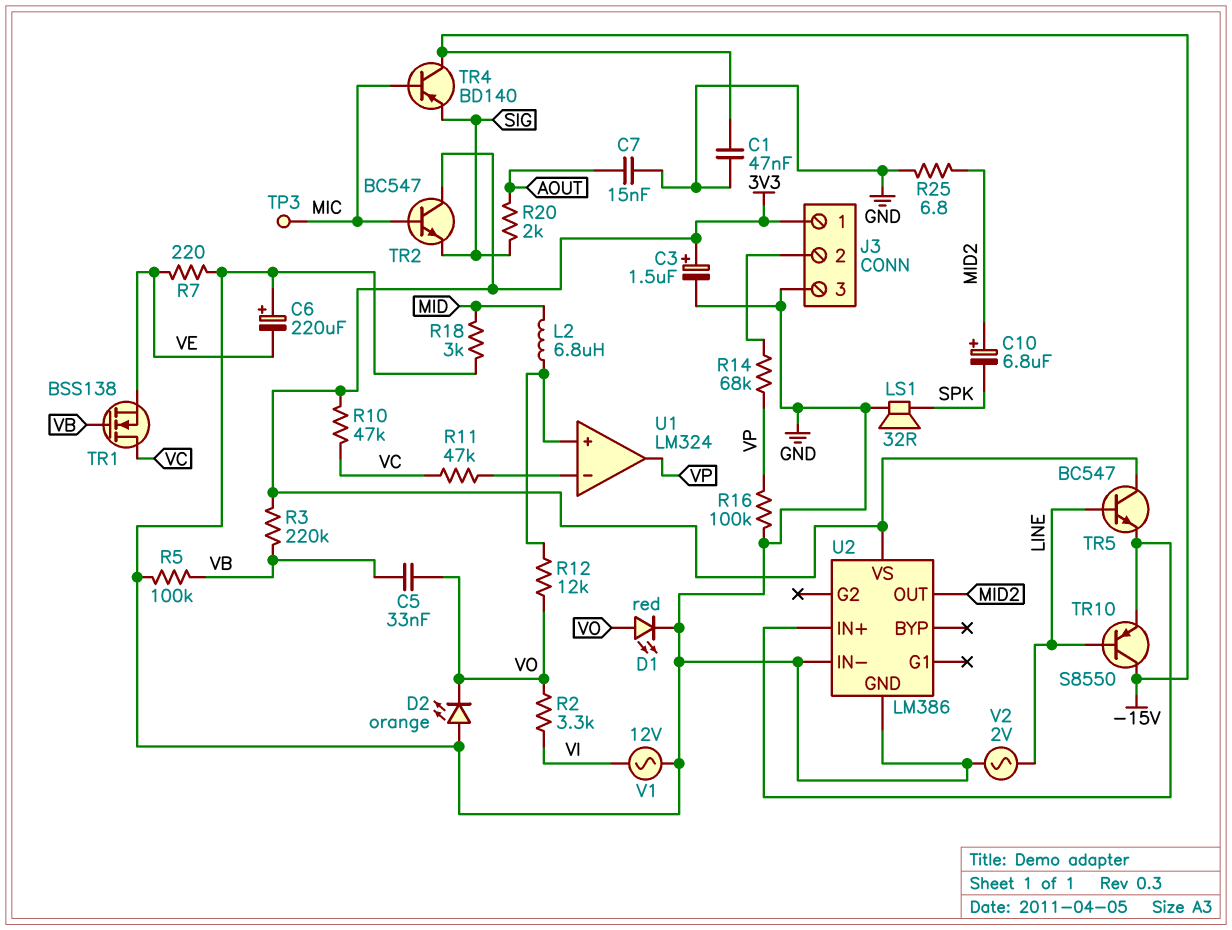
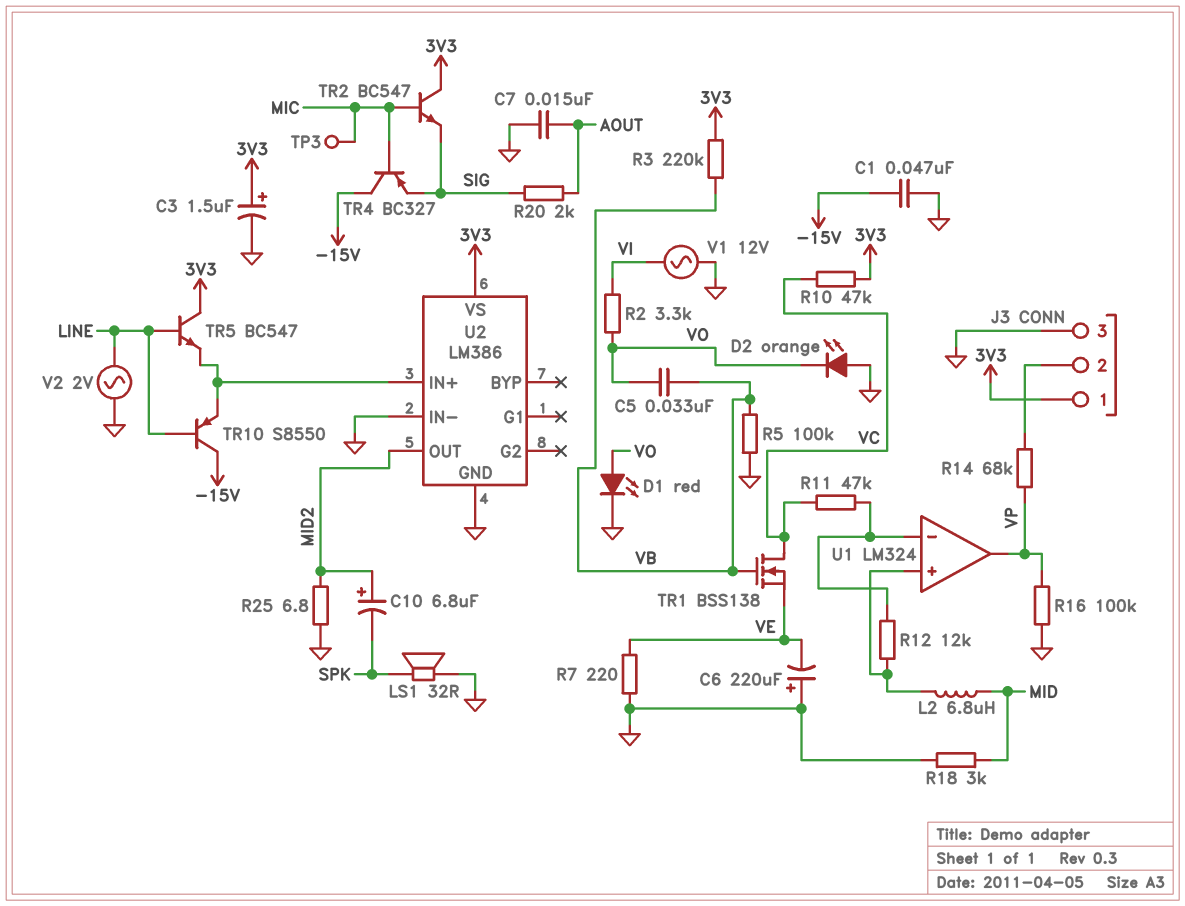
R12: 12k (U1/in+, VO) -> 12k (U1/in+, U1/in-)
TR4: PNP BD140 (B MIC, C -15V, E SIG) -> PNP BC327 (B MIC, C -15V, E SIG)

